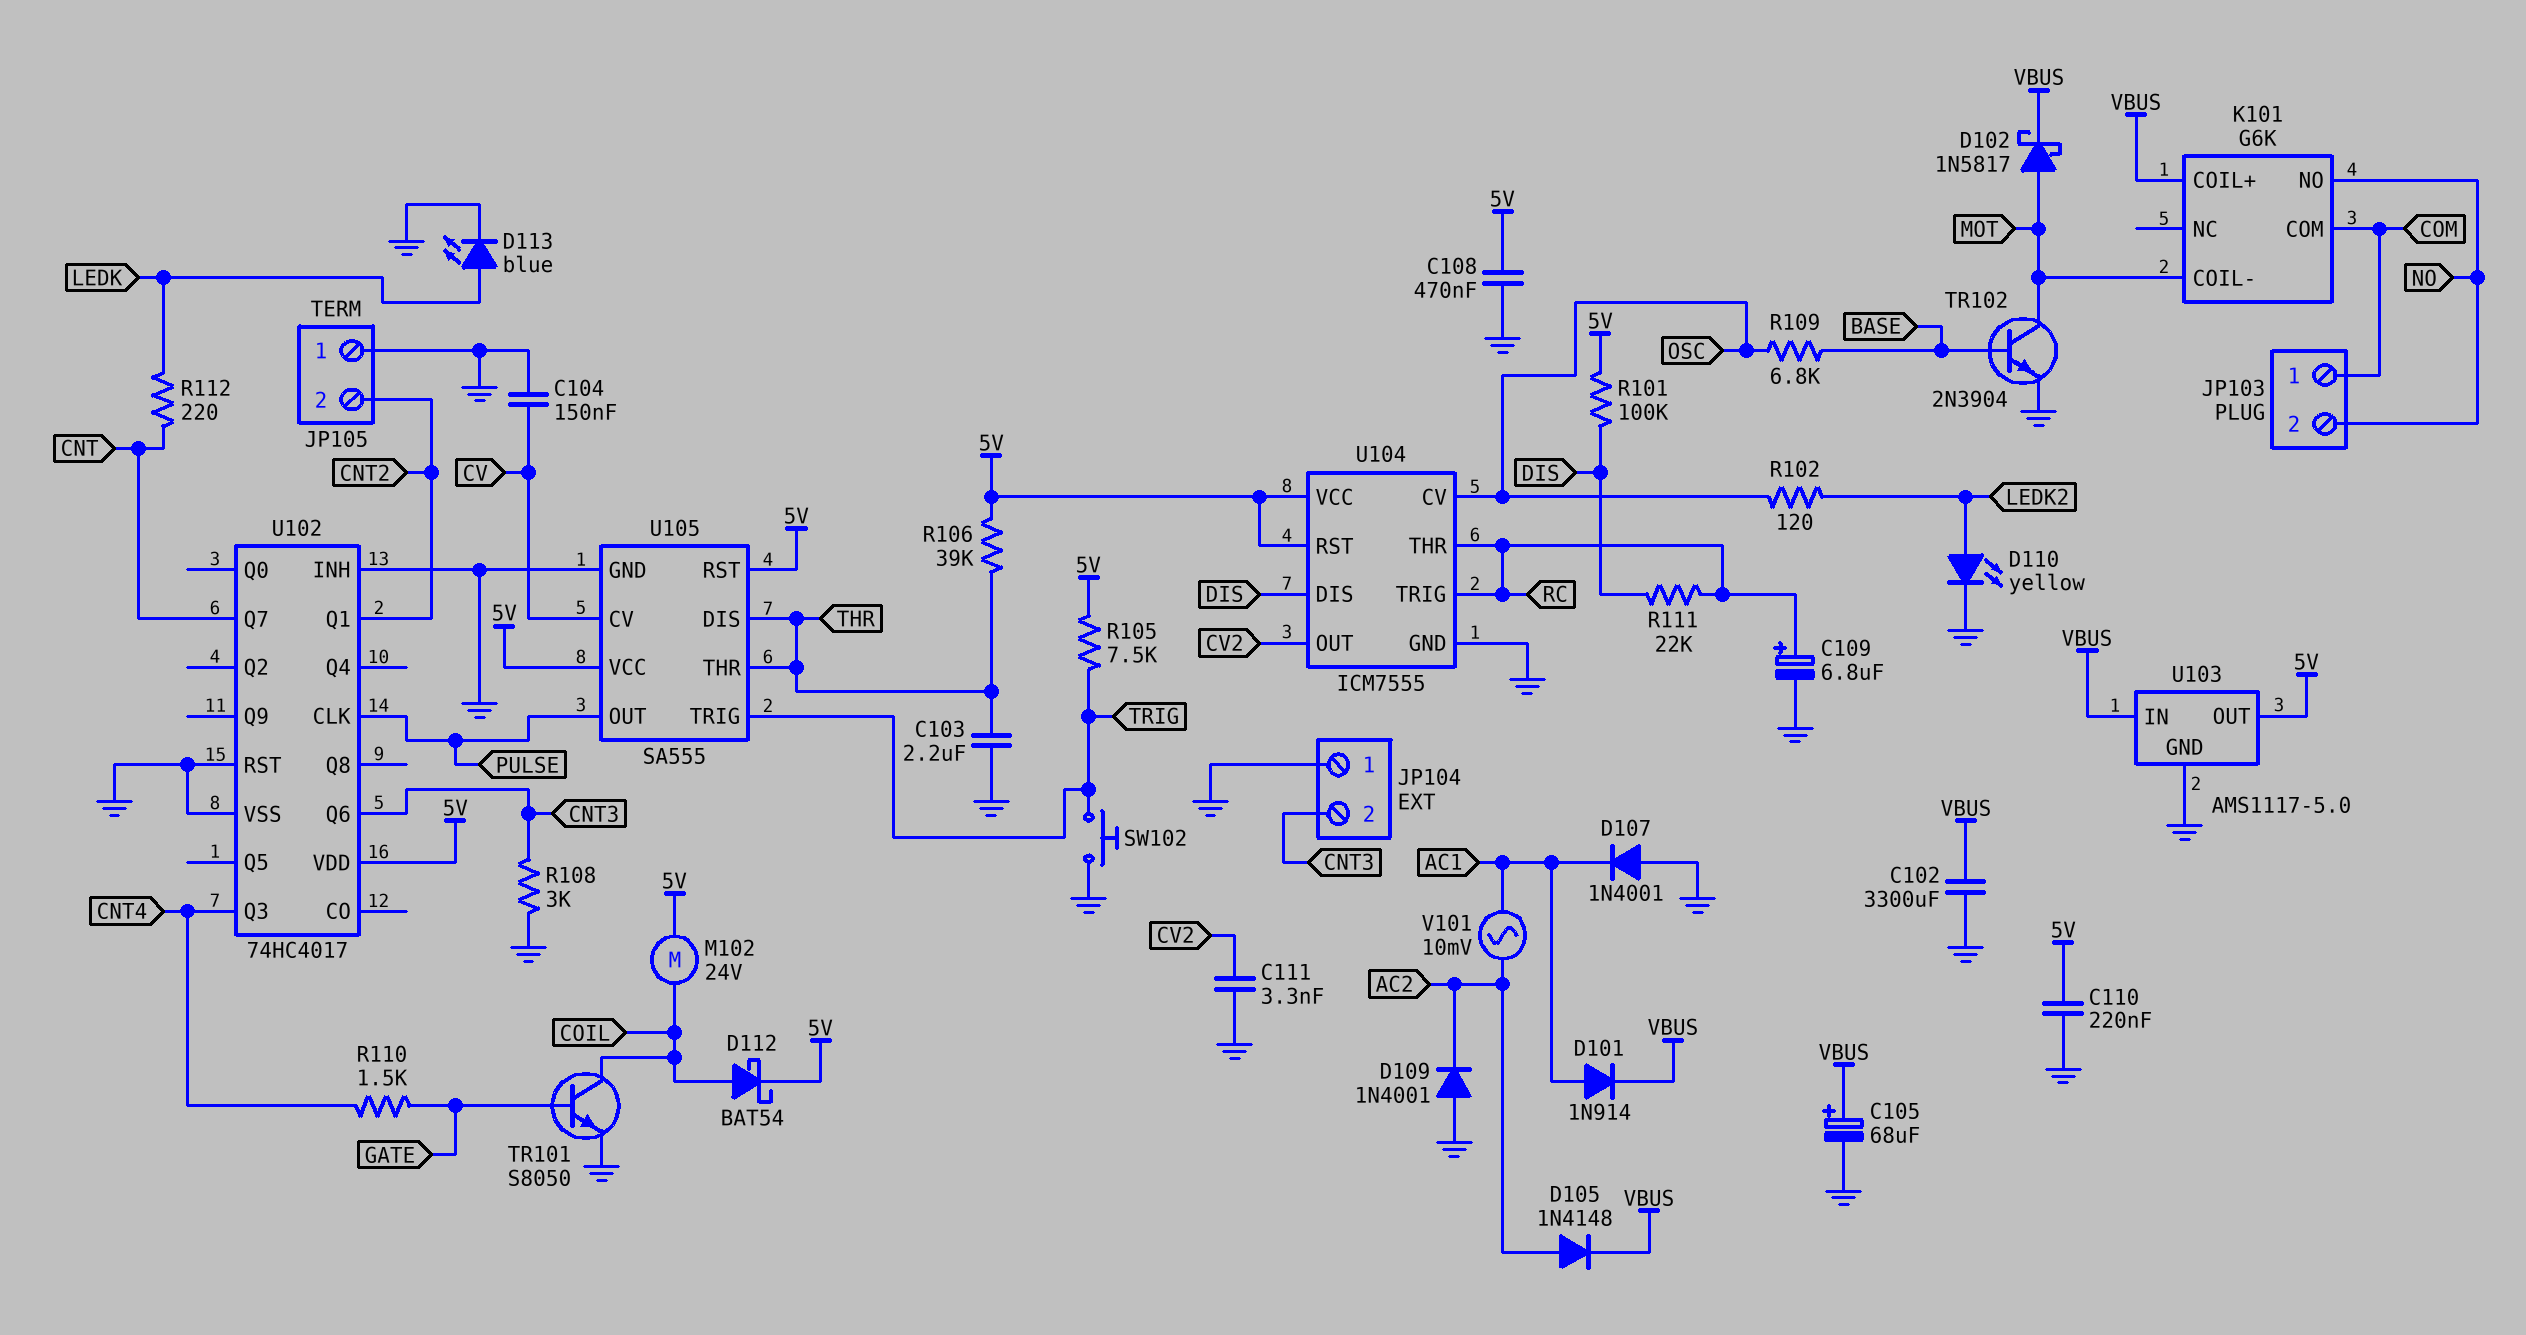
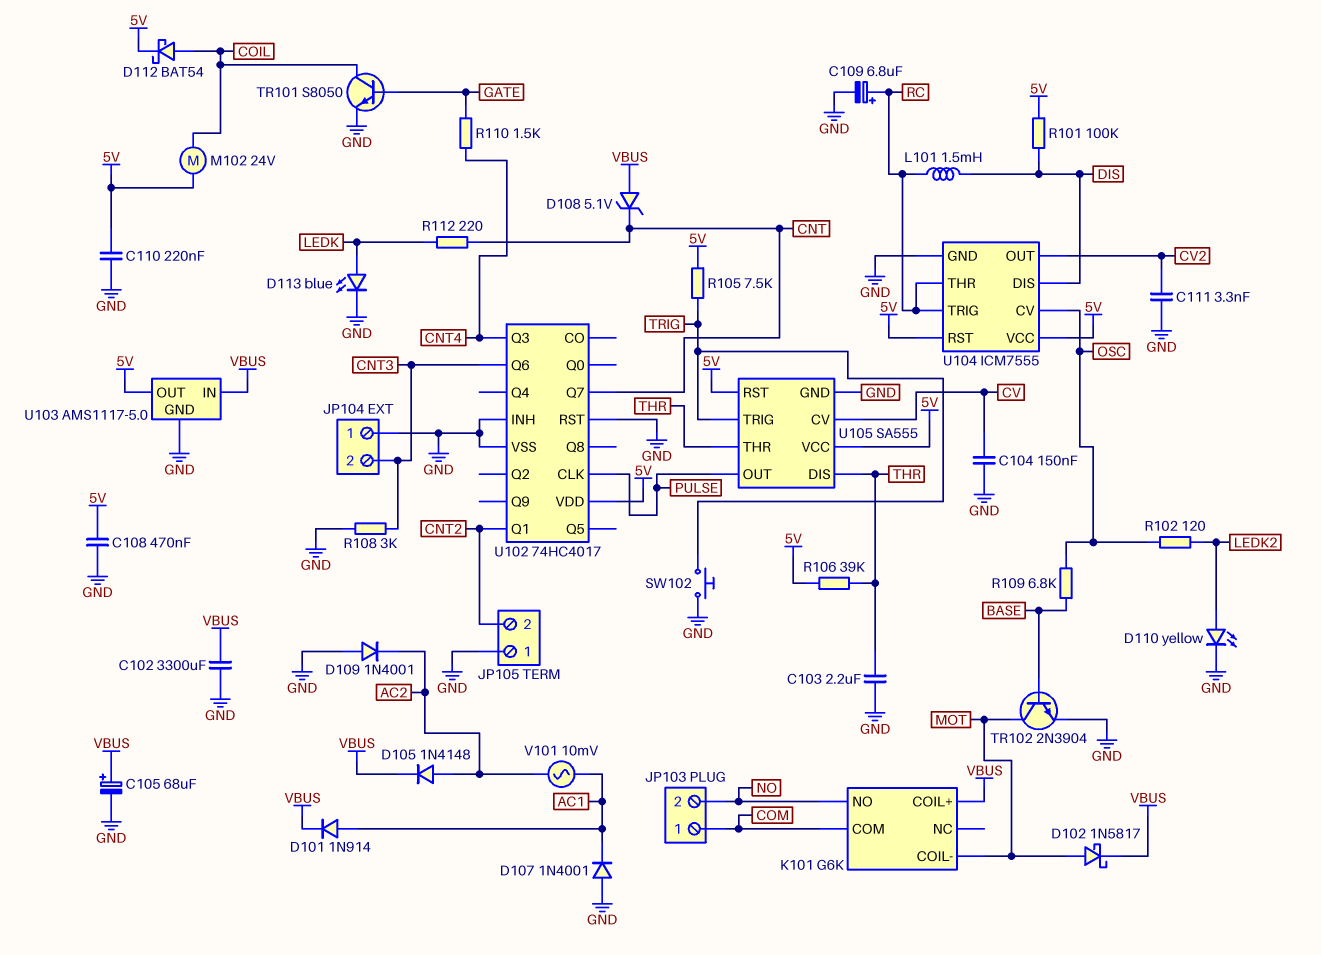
D108: none -> zener 5.1V (A VBUS, K CNT)
L101: none -> 1.5mH (DIS, RC)
R111: 22k (DIS, RC) -> none

